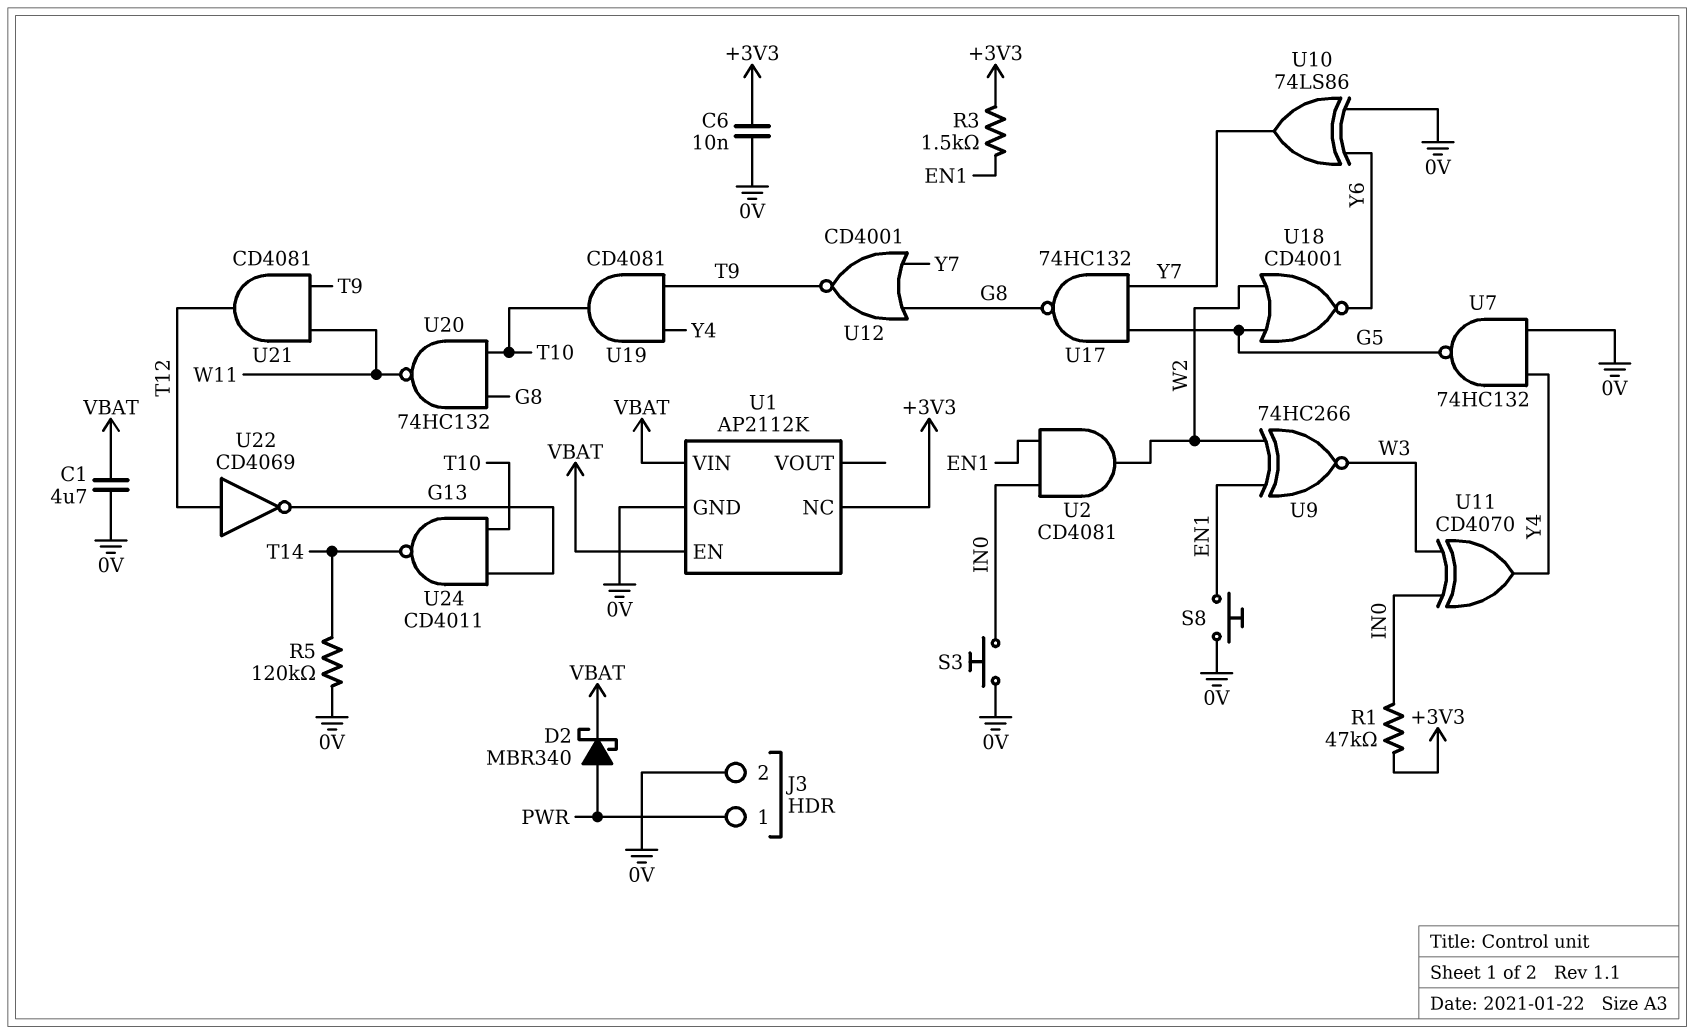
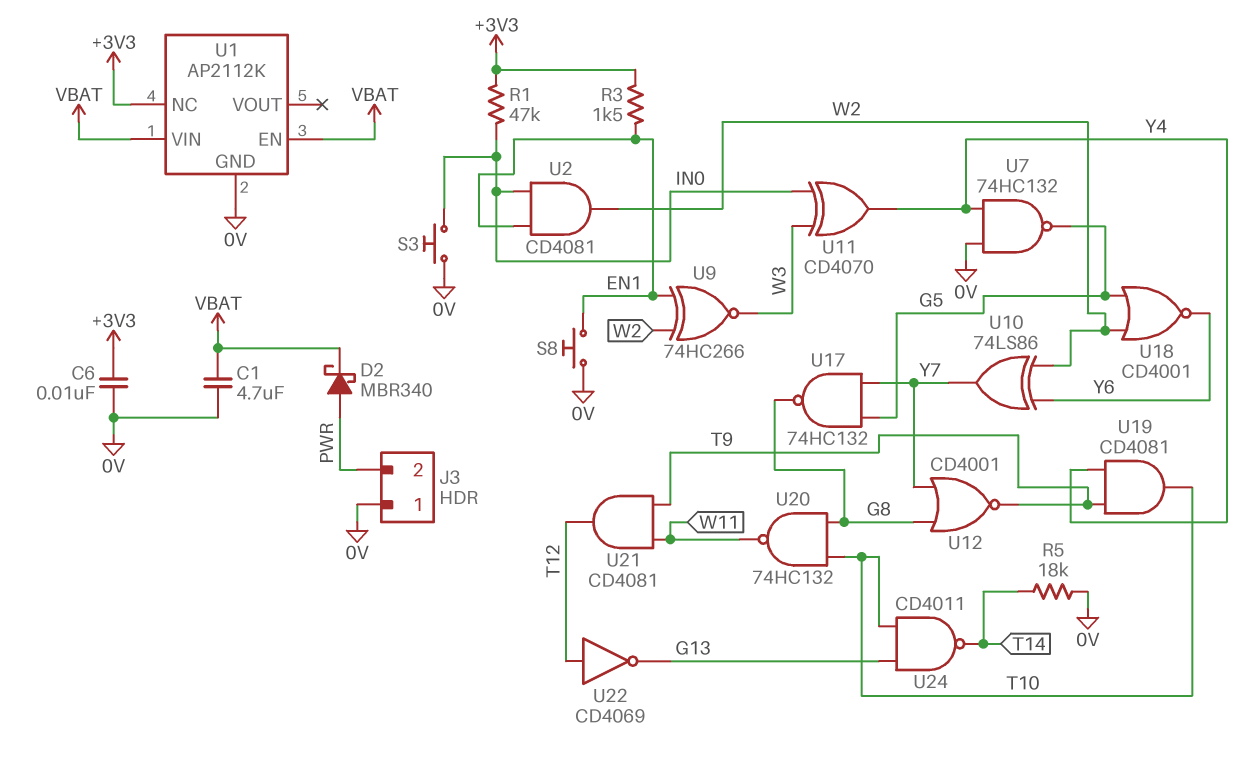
J3 pin 1: PWR -> 0V
J3 pin 2: 0V -> PWR
R5: 120k (0V, T14) -> 18k (0V, T14)
U10: XOR 74LS86 (in 0V, in Y6, out Y7) -> XOR 74LS86 (in W2, in Y6, out Y7)

